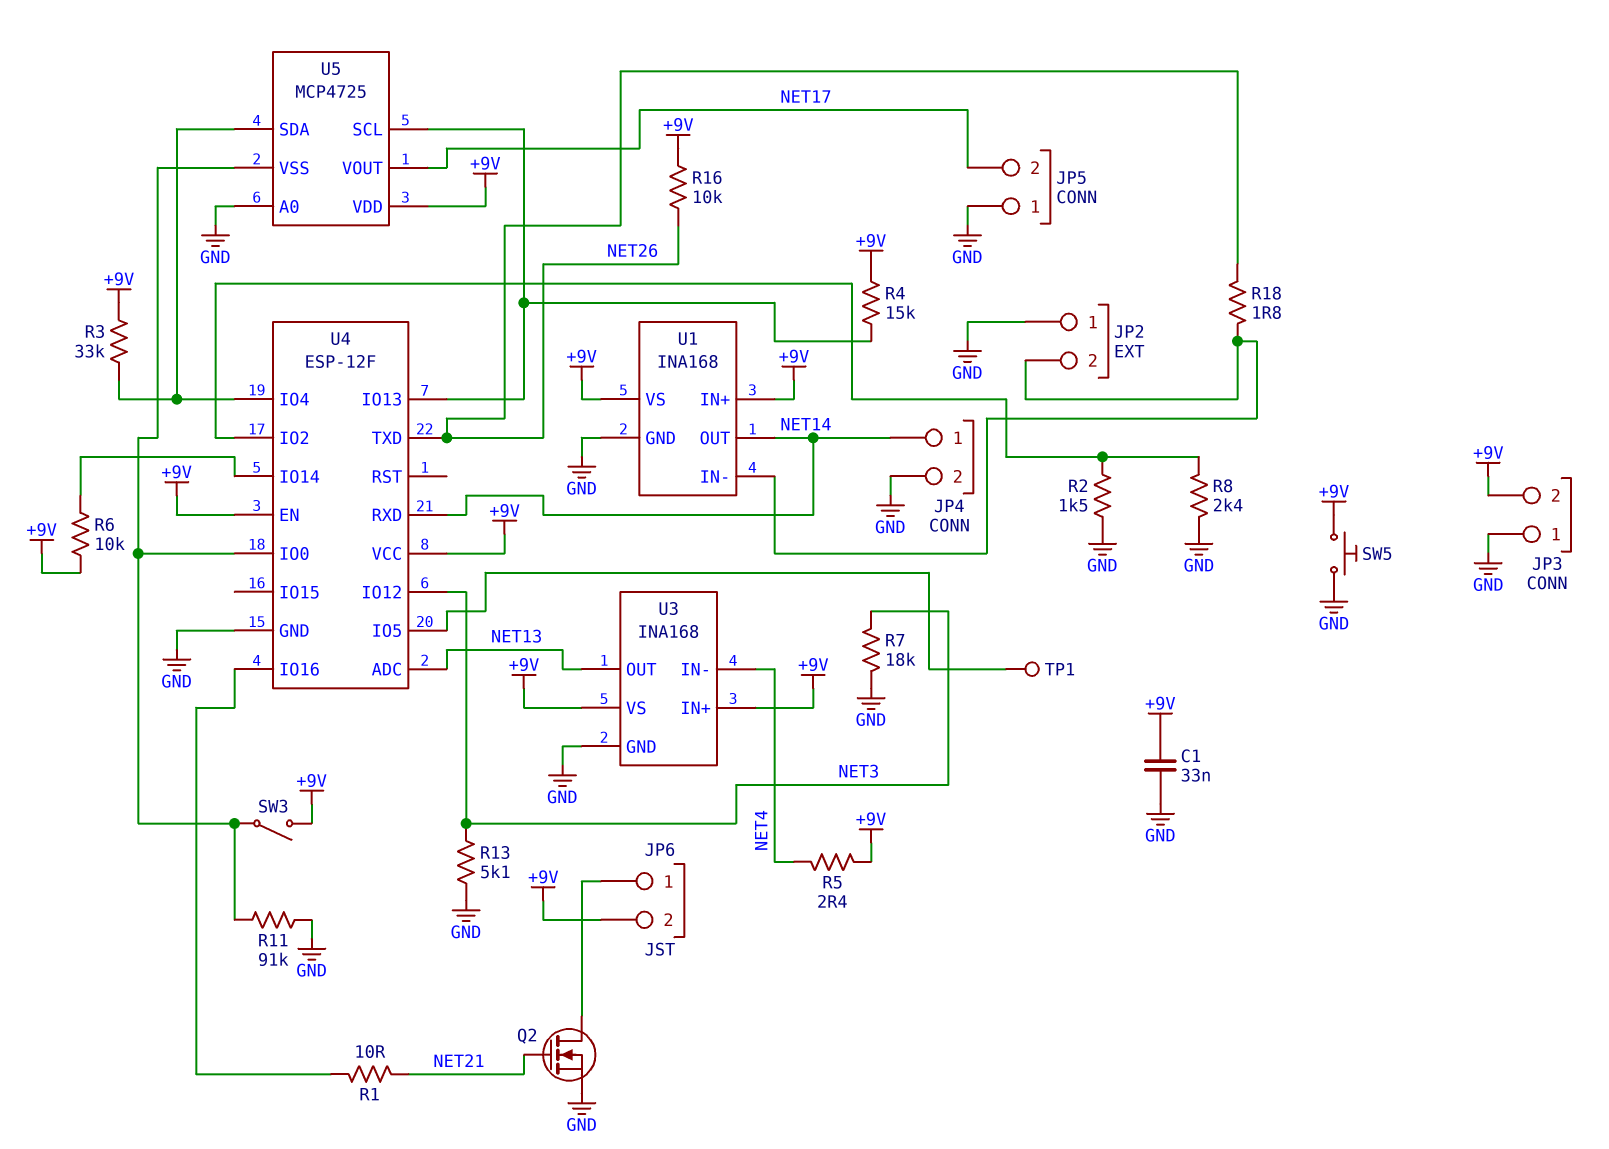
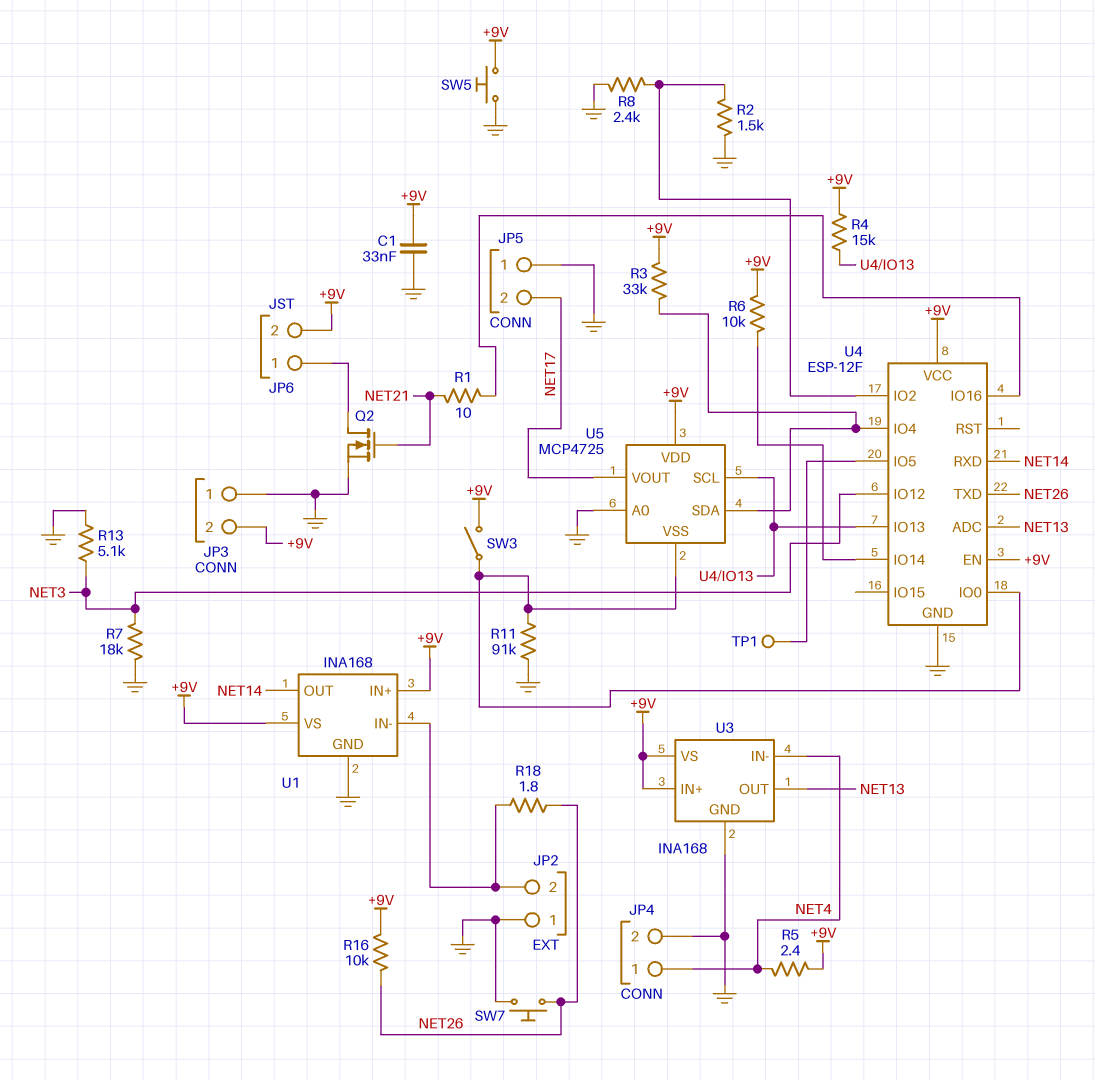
JP4 pin 1: NET14 -> NET4
SW7: none -> button (GND, NET26)

